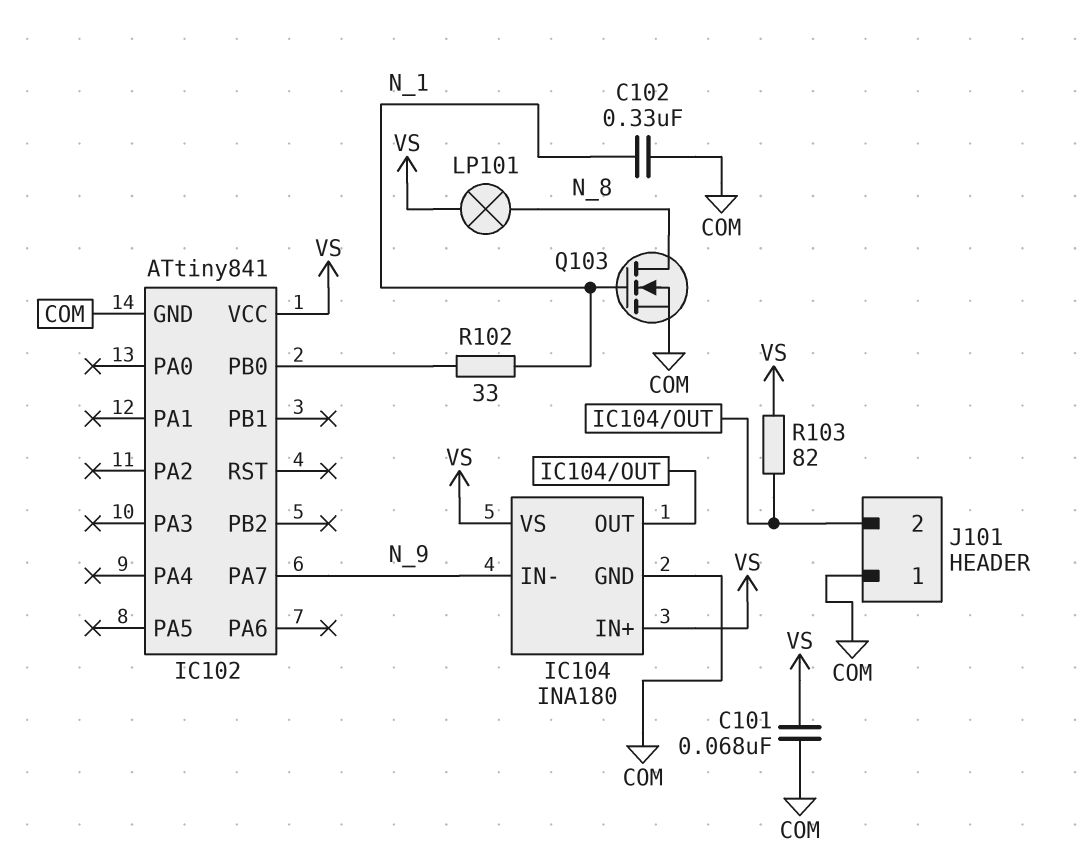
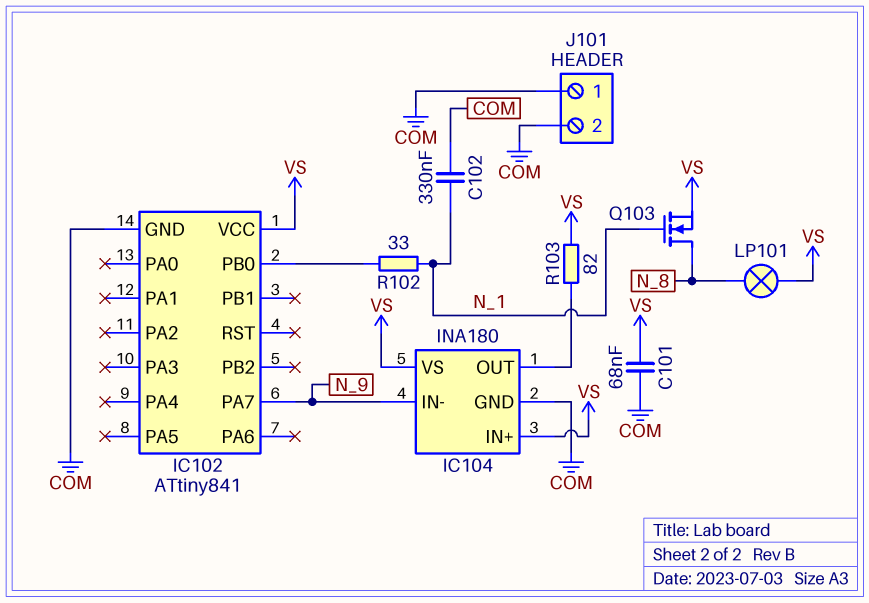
J101 pin 2: IC104/OUT -> COM
Q103: NMOS (G N_1, D N_8, S COM) -> NMOS (G N_1, D N_8, S VS)

